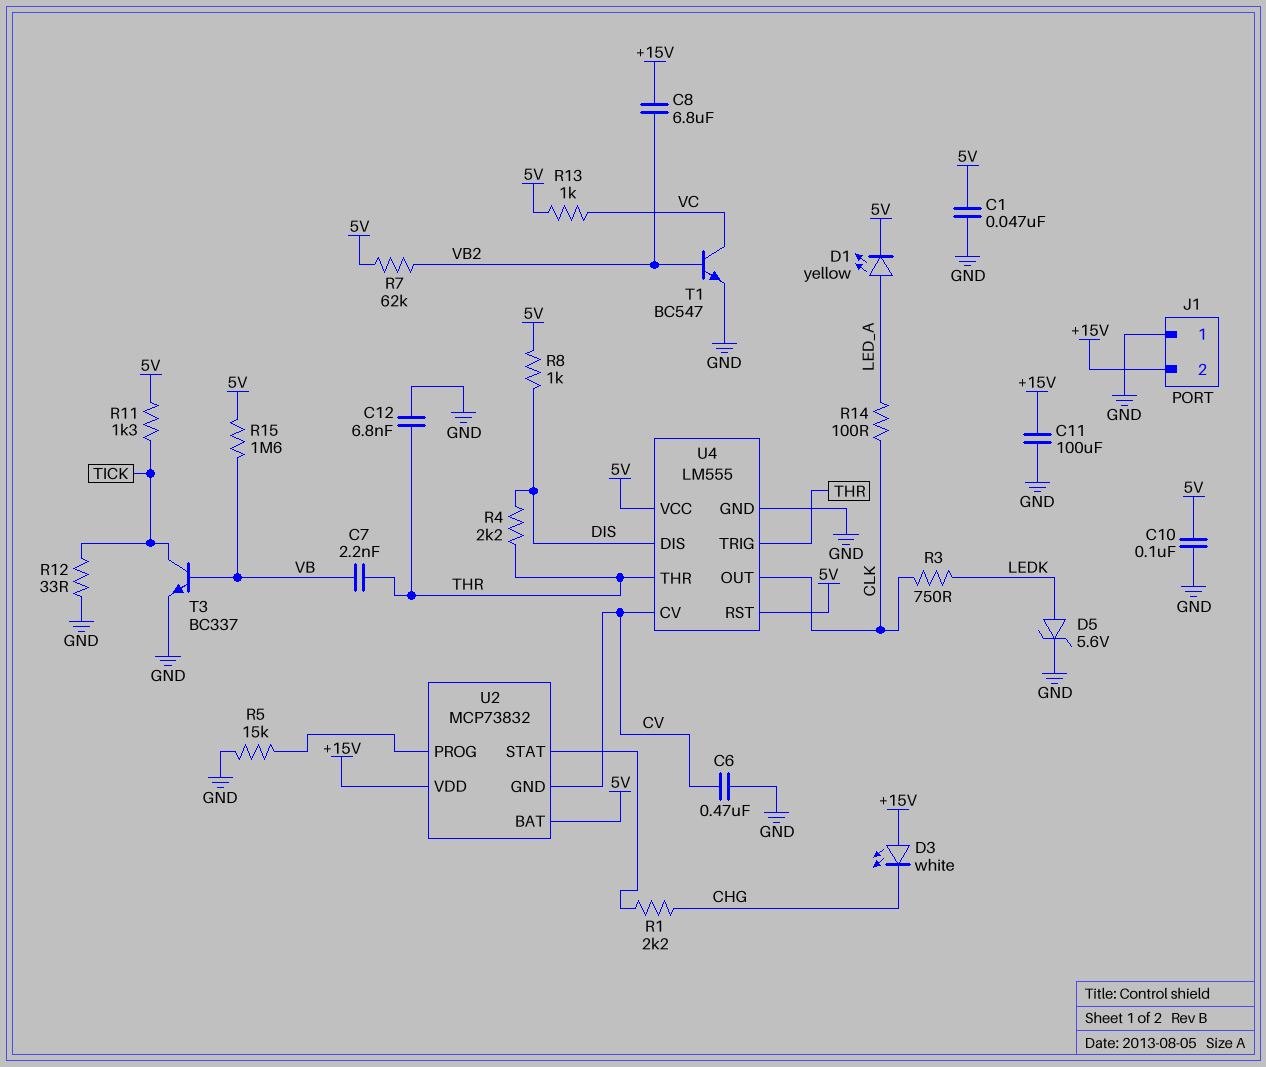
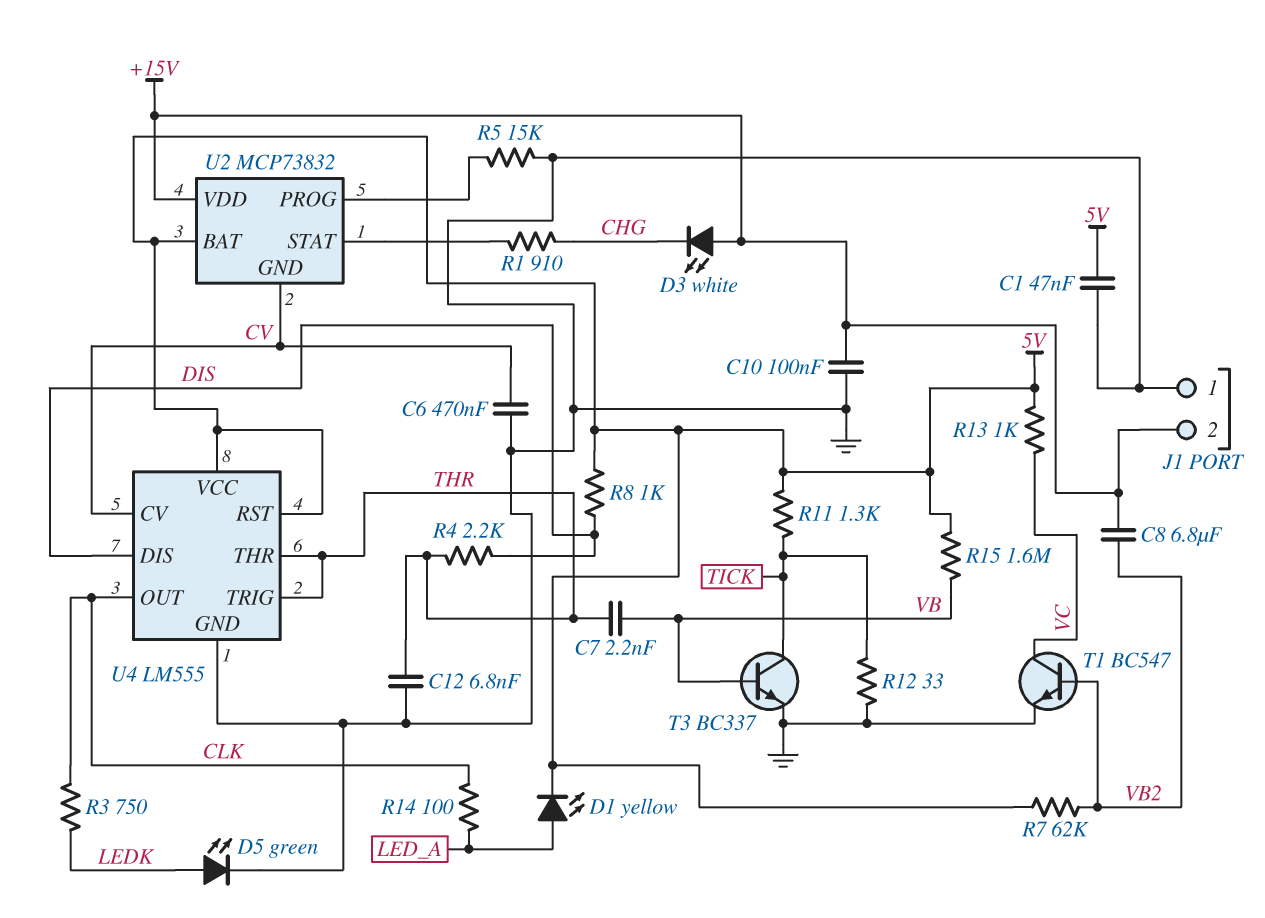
C10: 100nF (5V, GND) -> 100nF (+15V, GND)
C11: 100uF (+15V, GND) -> none
D5: zener 5.6V (A LEDK, K GND) -> LED green (A LEDK, K GND)
R1: 2.2k (CHG, U2/STAT) -> 910 (CHG, U2/STAT)

